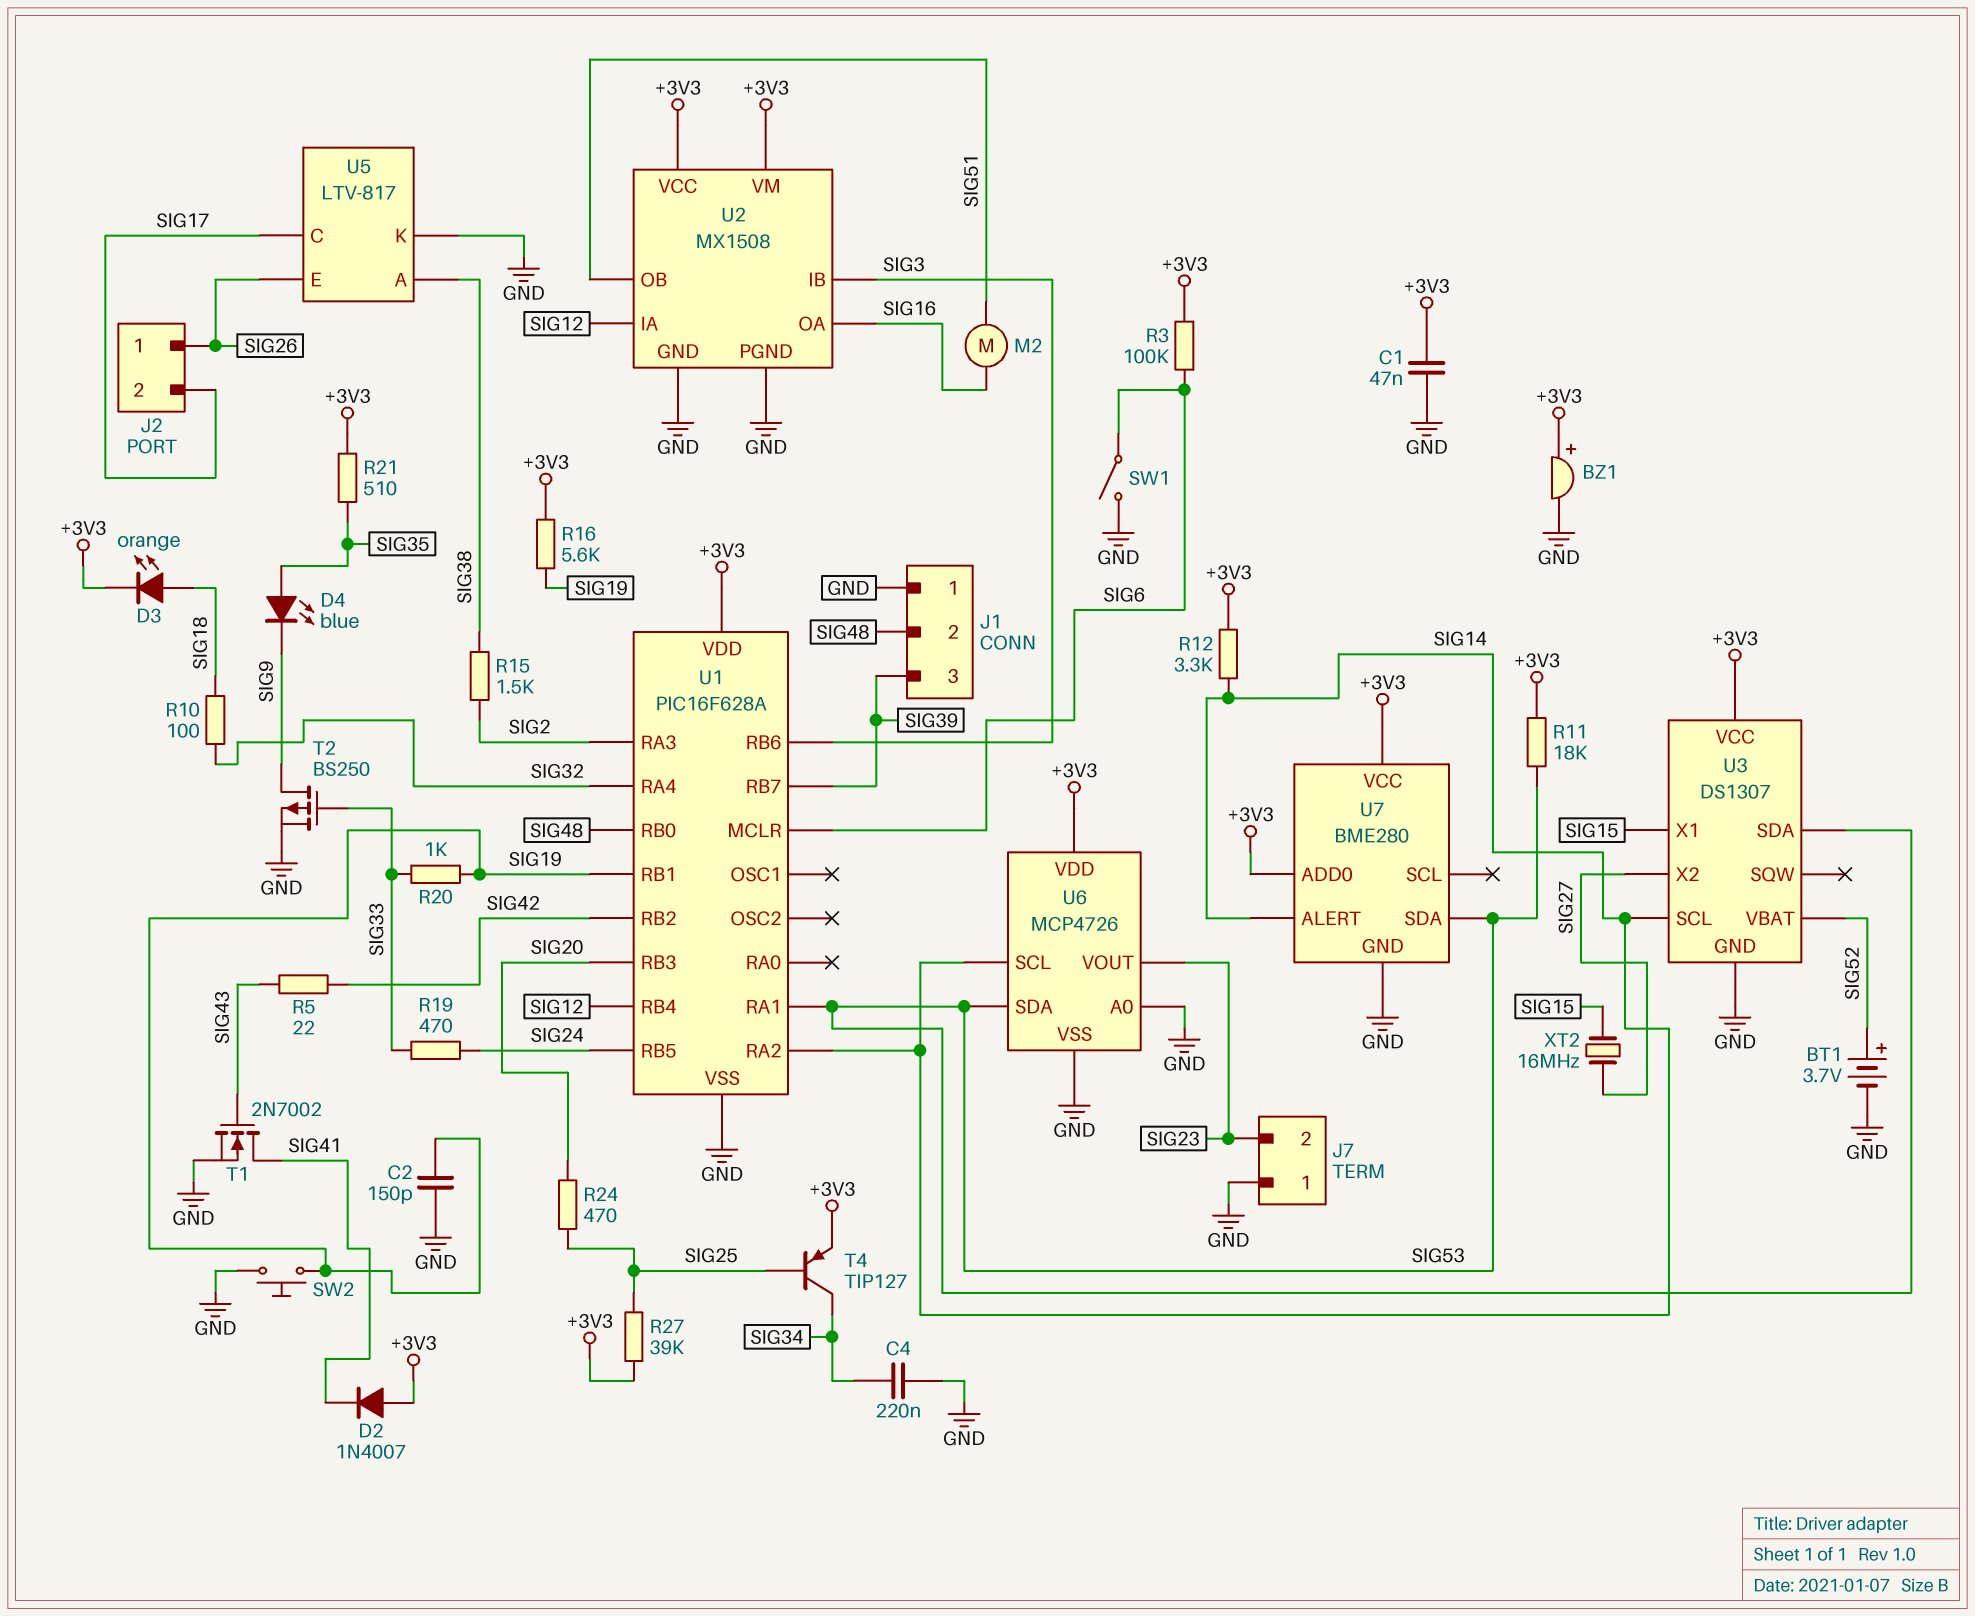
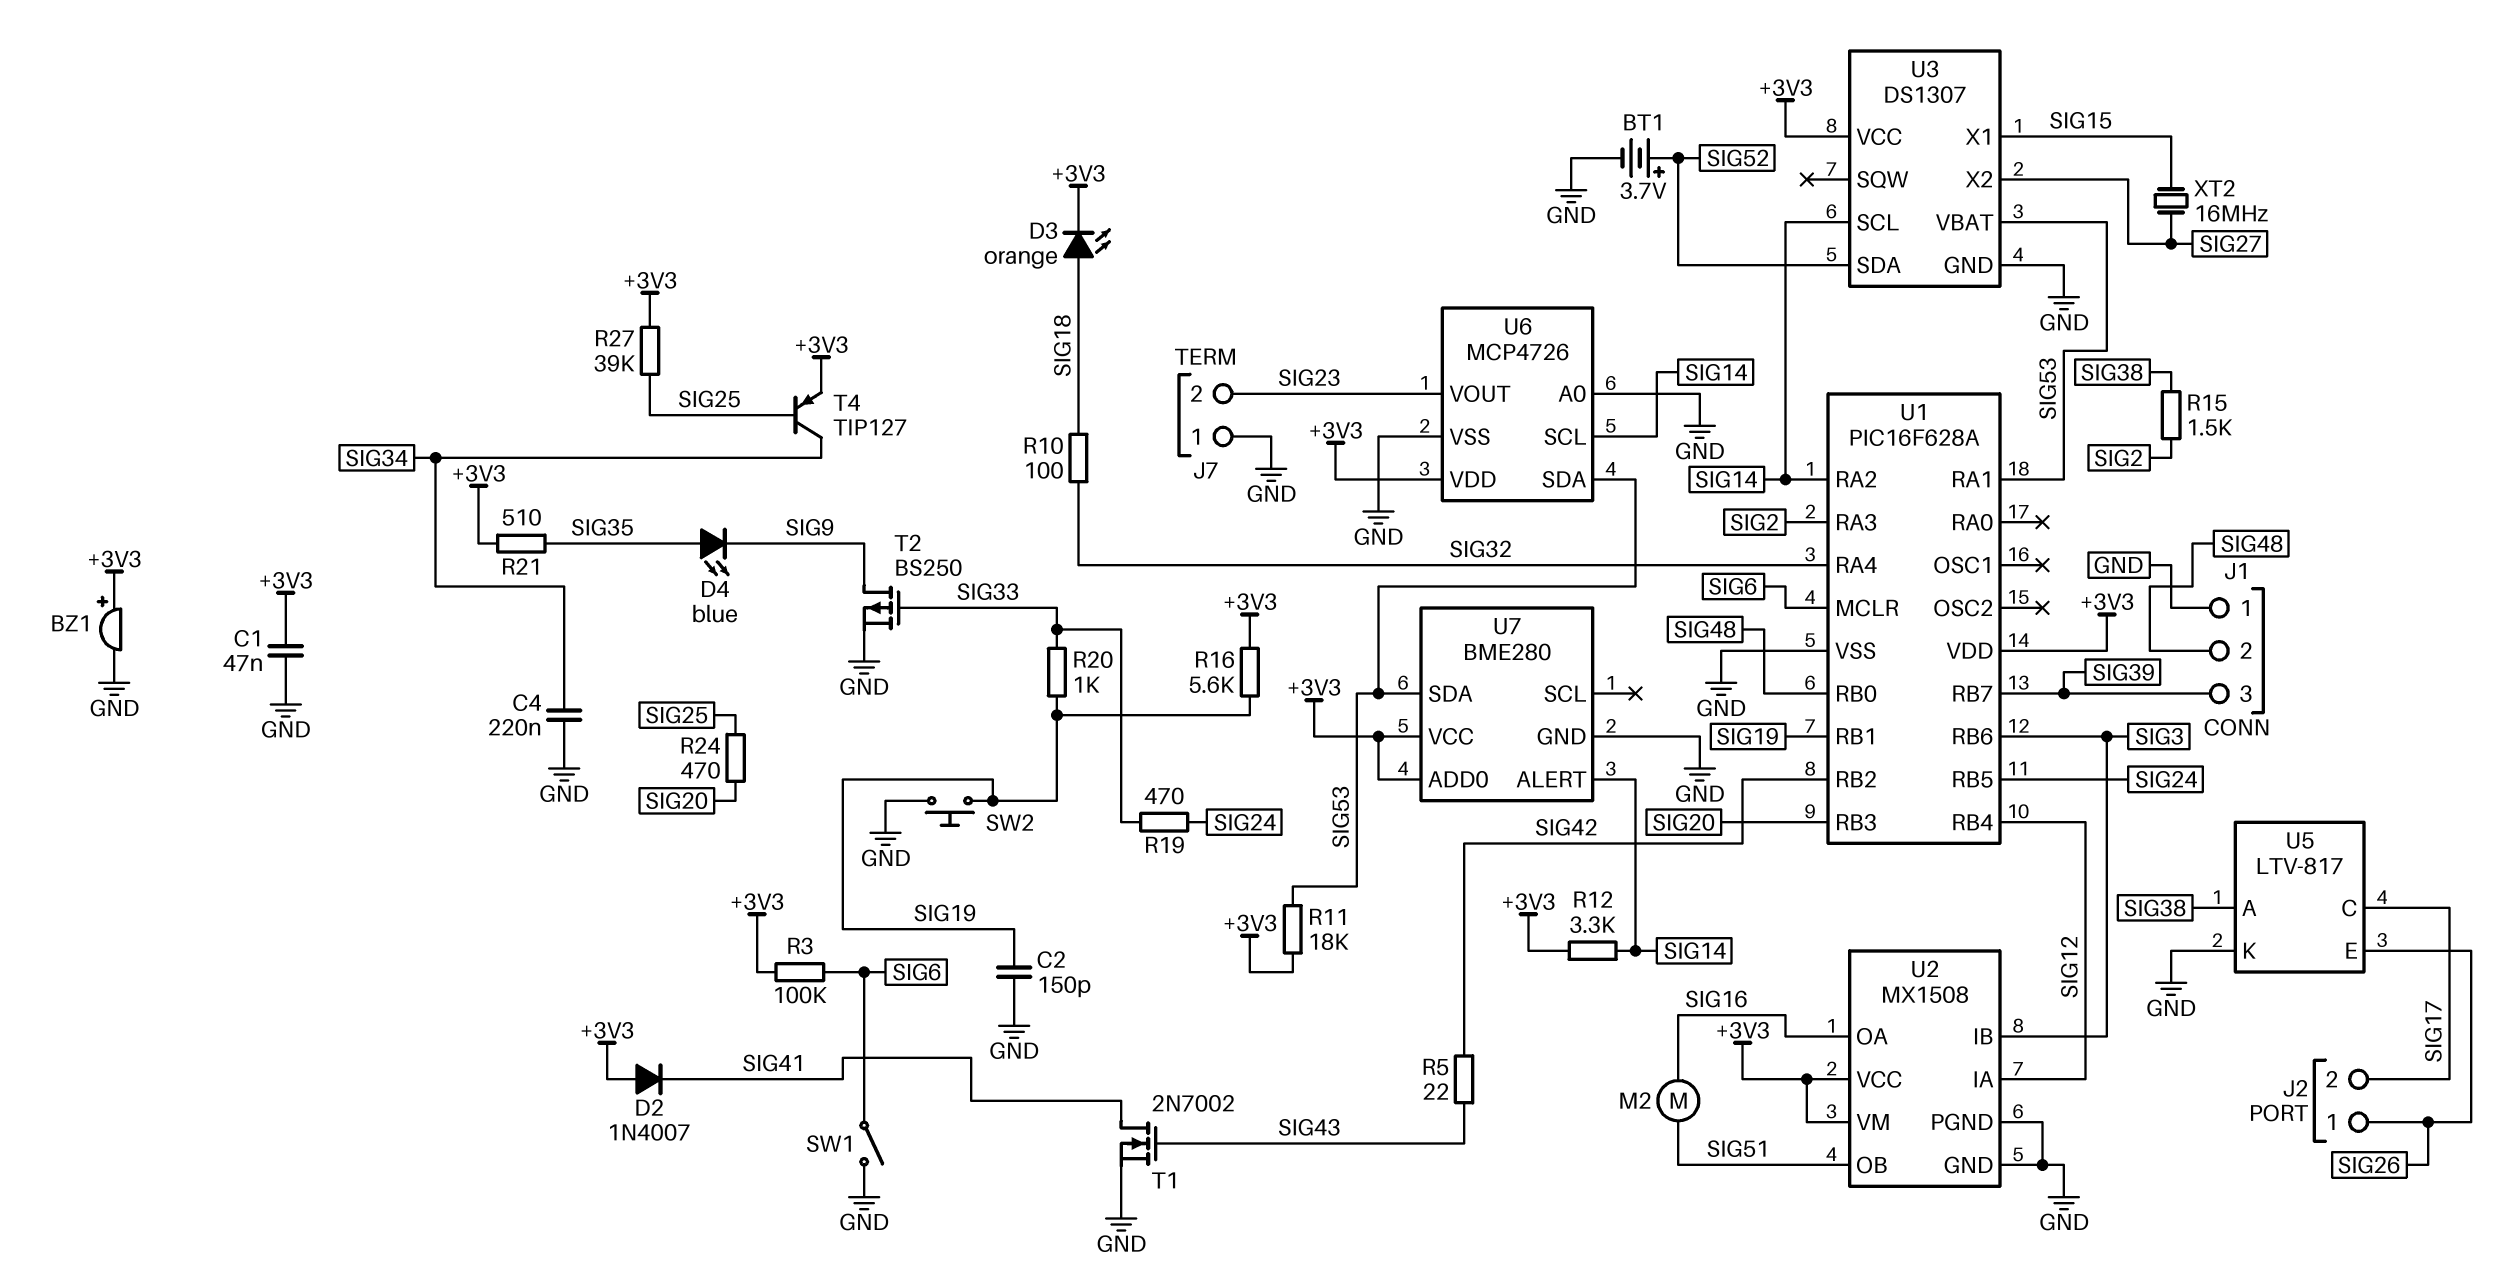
U3 pin SDA: SIG53 -> SIG52
U3 pin VBAT: SIG52 -> SIG53

